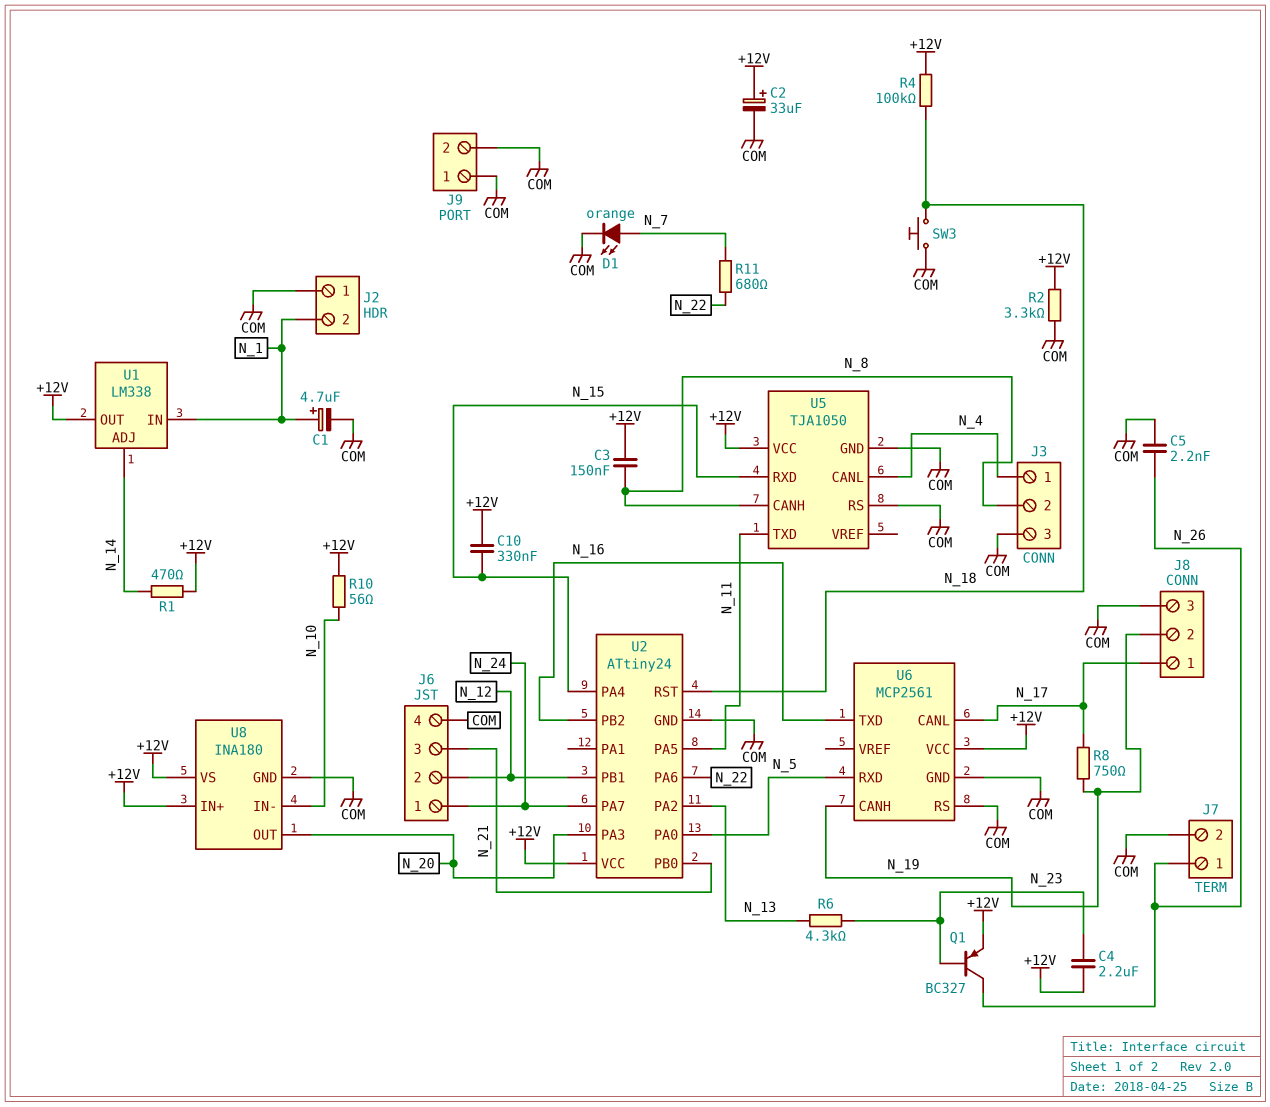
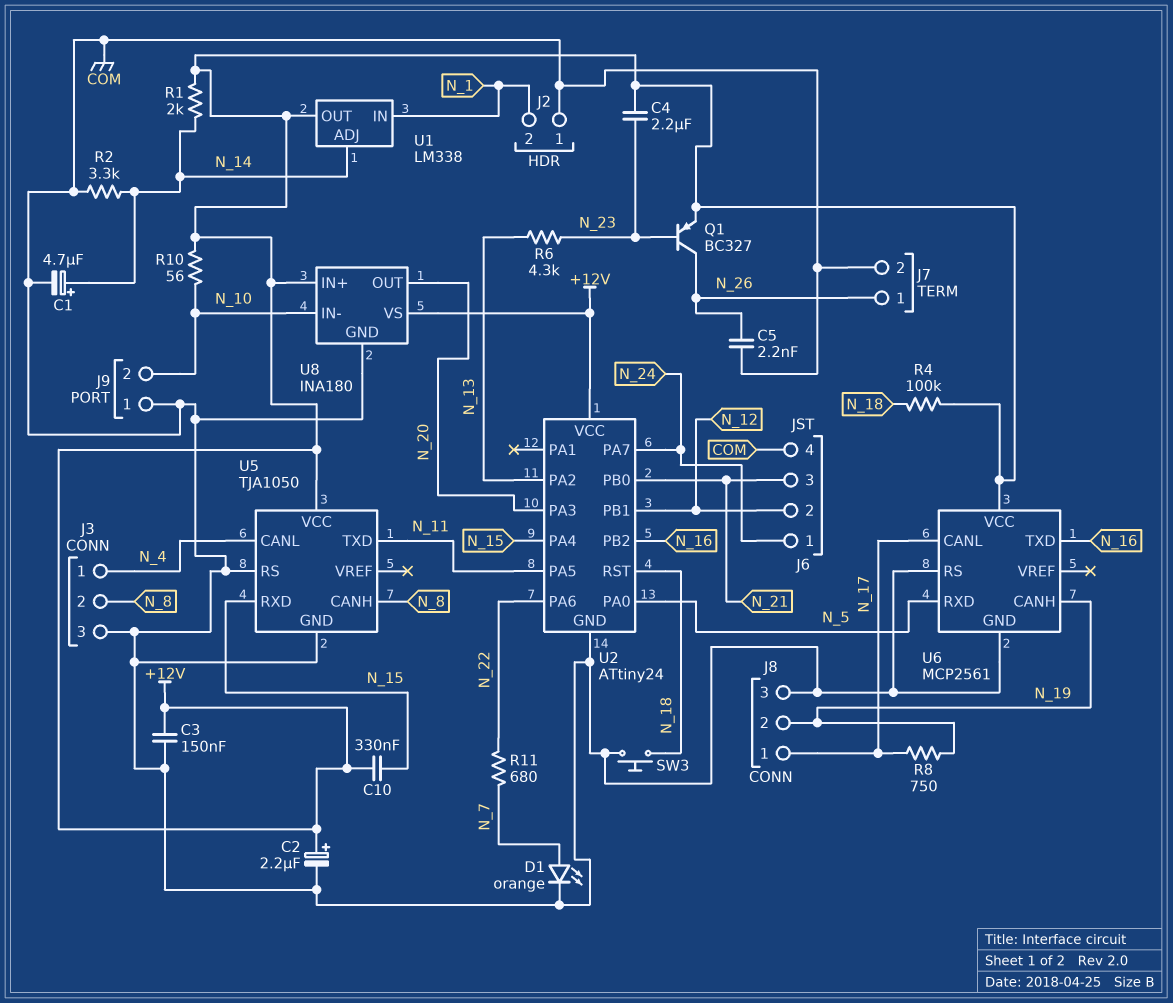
C1: 4.7uF (plus N_1, minus COM) -> 4.7uF (plus N_14, minus COM)
C2: 33uF (plus +12V, minus COM) -> 2.2uF (plus +12V, minus COM)
C3: 150nF (+12V, N_8) -> 150nF (+12V, COM)
J9 pin 2: COM -> N_10
R1: 470 (+12V, N_14) -> 2k (+12V, N_14)
R2: 3.3k (+12V, COM) -> 3.3k (COM, N_14)

